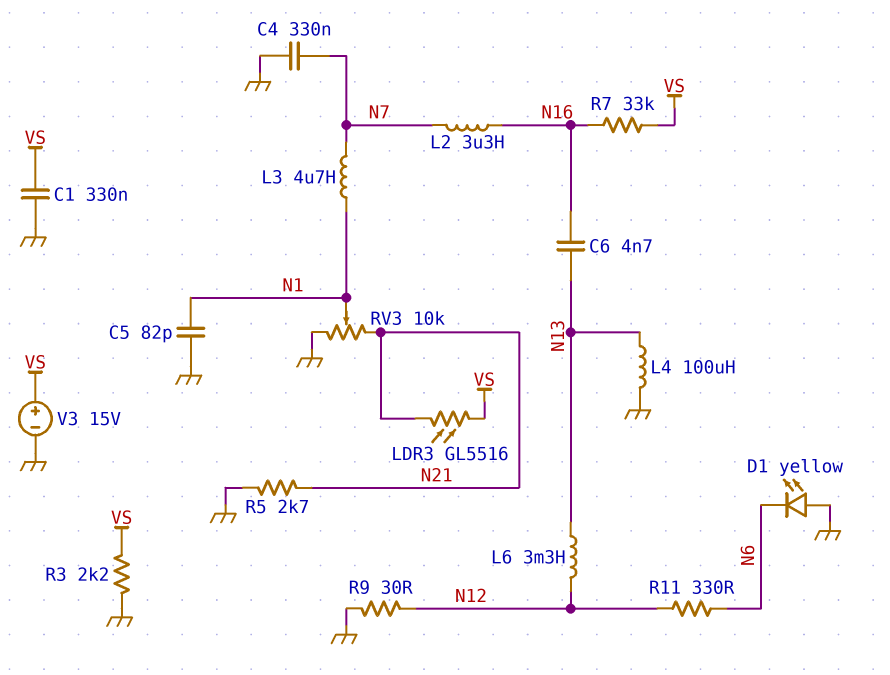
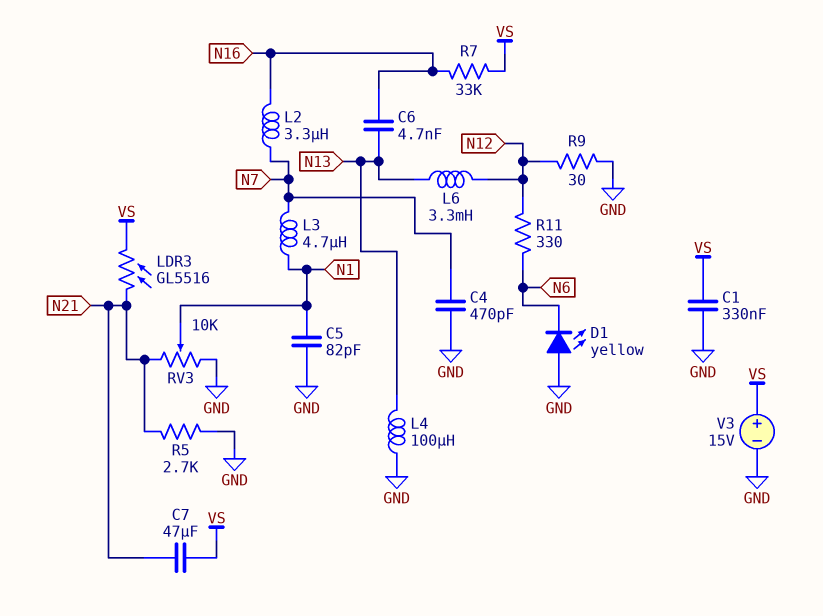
C4: 330nF (GND, N7) -> 470pF (GND, N7)
C7: none -> 47uF (N21, VS)
R3: 2.2k (GND, VS) -> none

